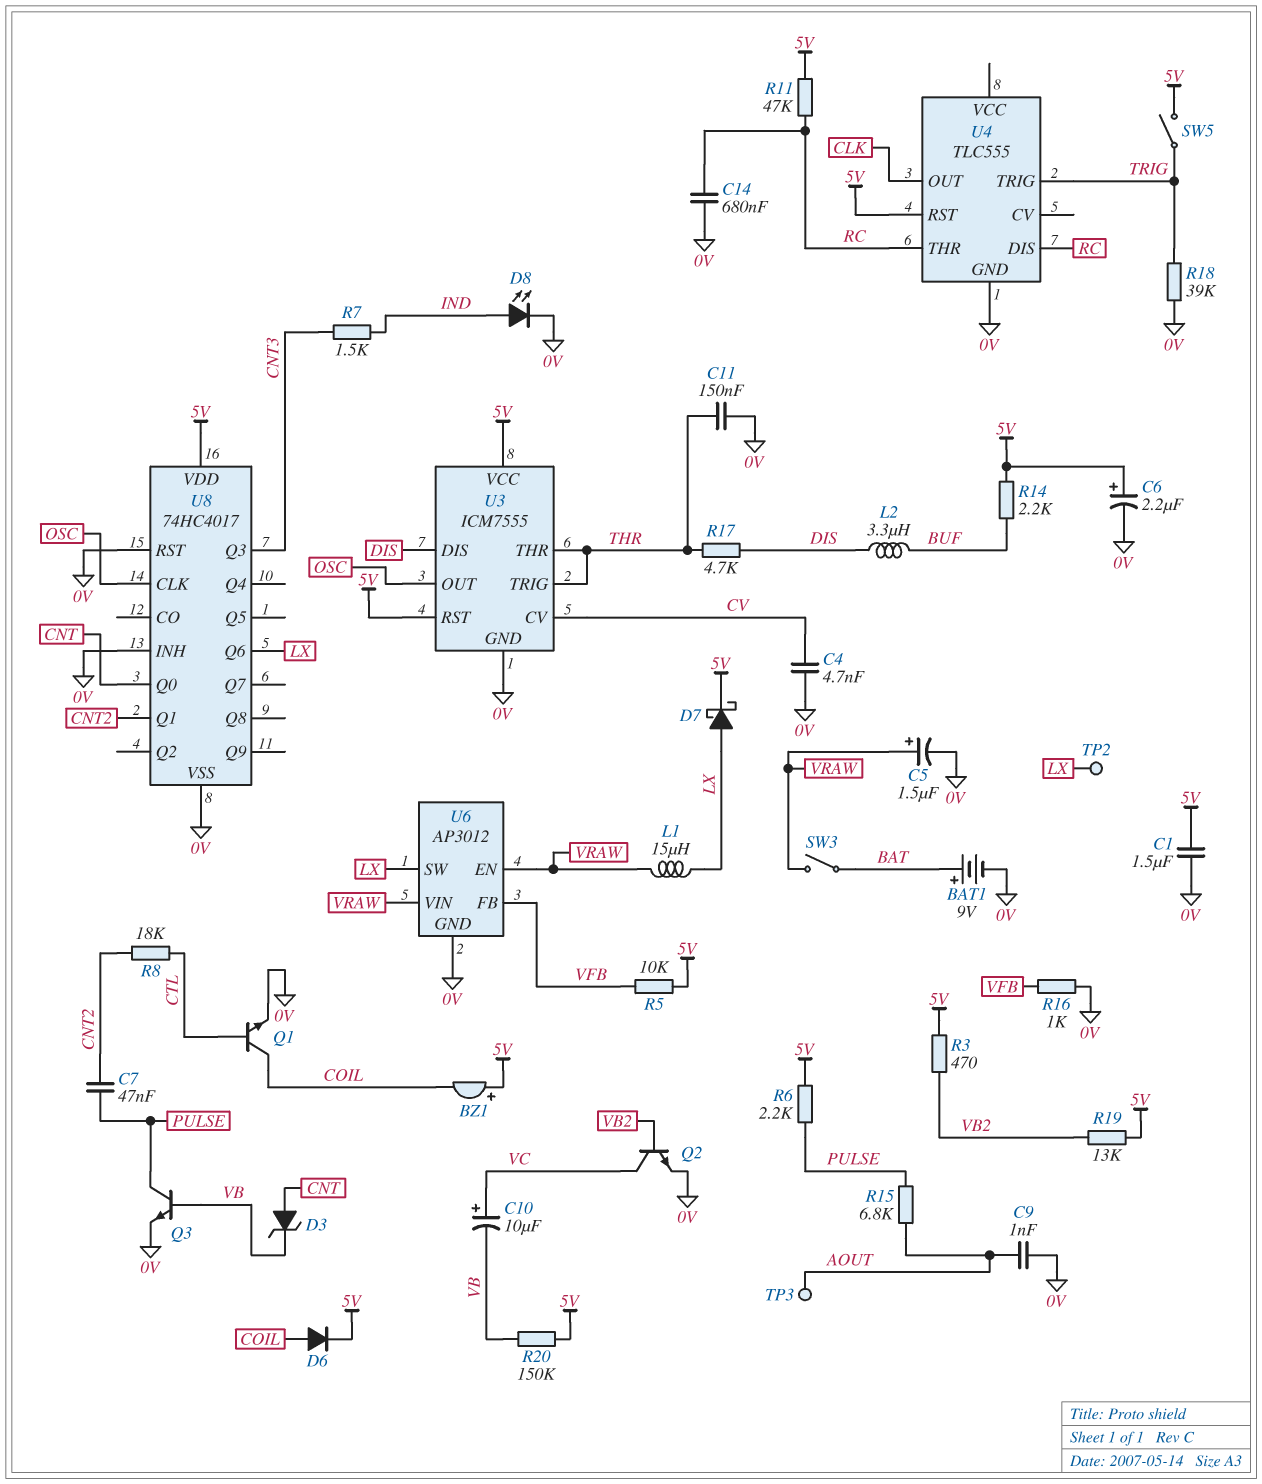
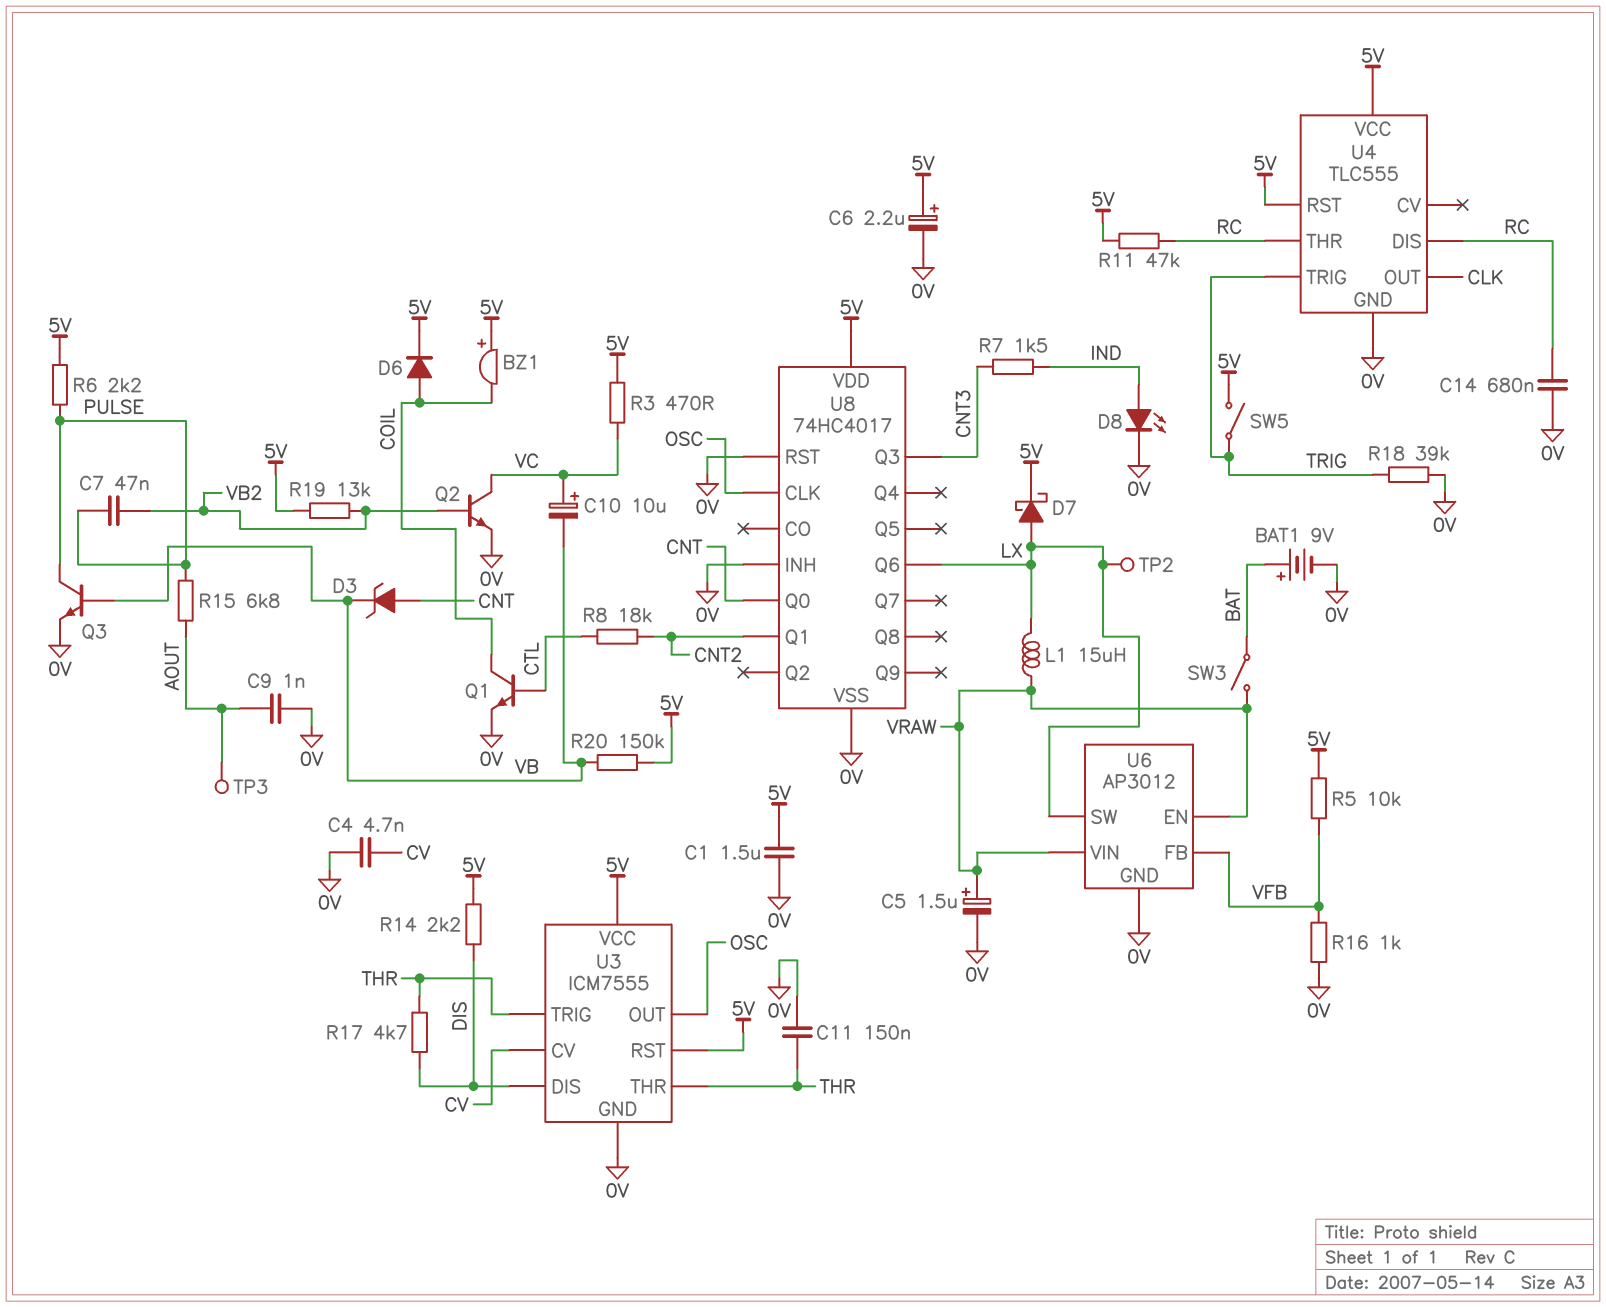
C7: 47nF (CNT2, PULSE) -> 47nF (PULSE, VB2)
L2: 3.3uH (BUF, DIS) -> none
R3: 470 (5V, VB2) -> 470 (5V, VC)
R14: 2.2k (5V, BUF) -> 2.2k (5V, DIS)
U4 pin VCC: none -> 5V

